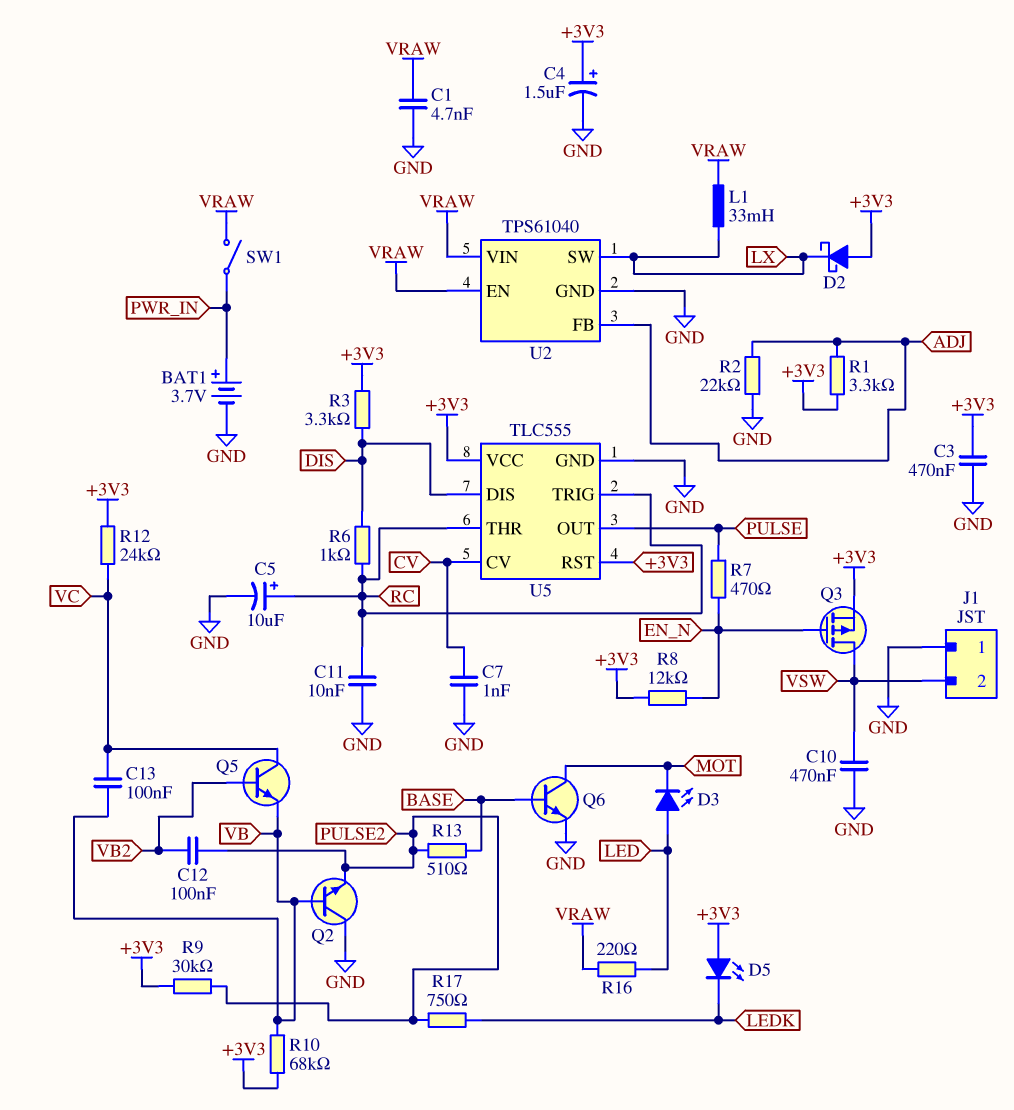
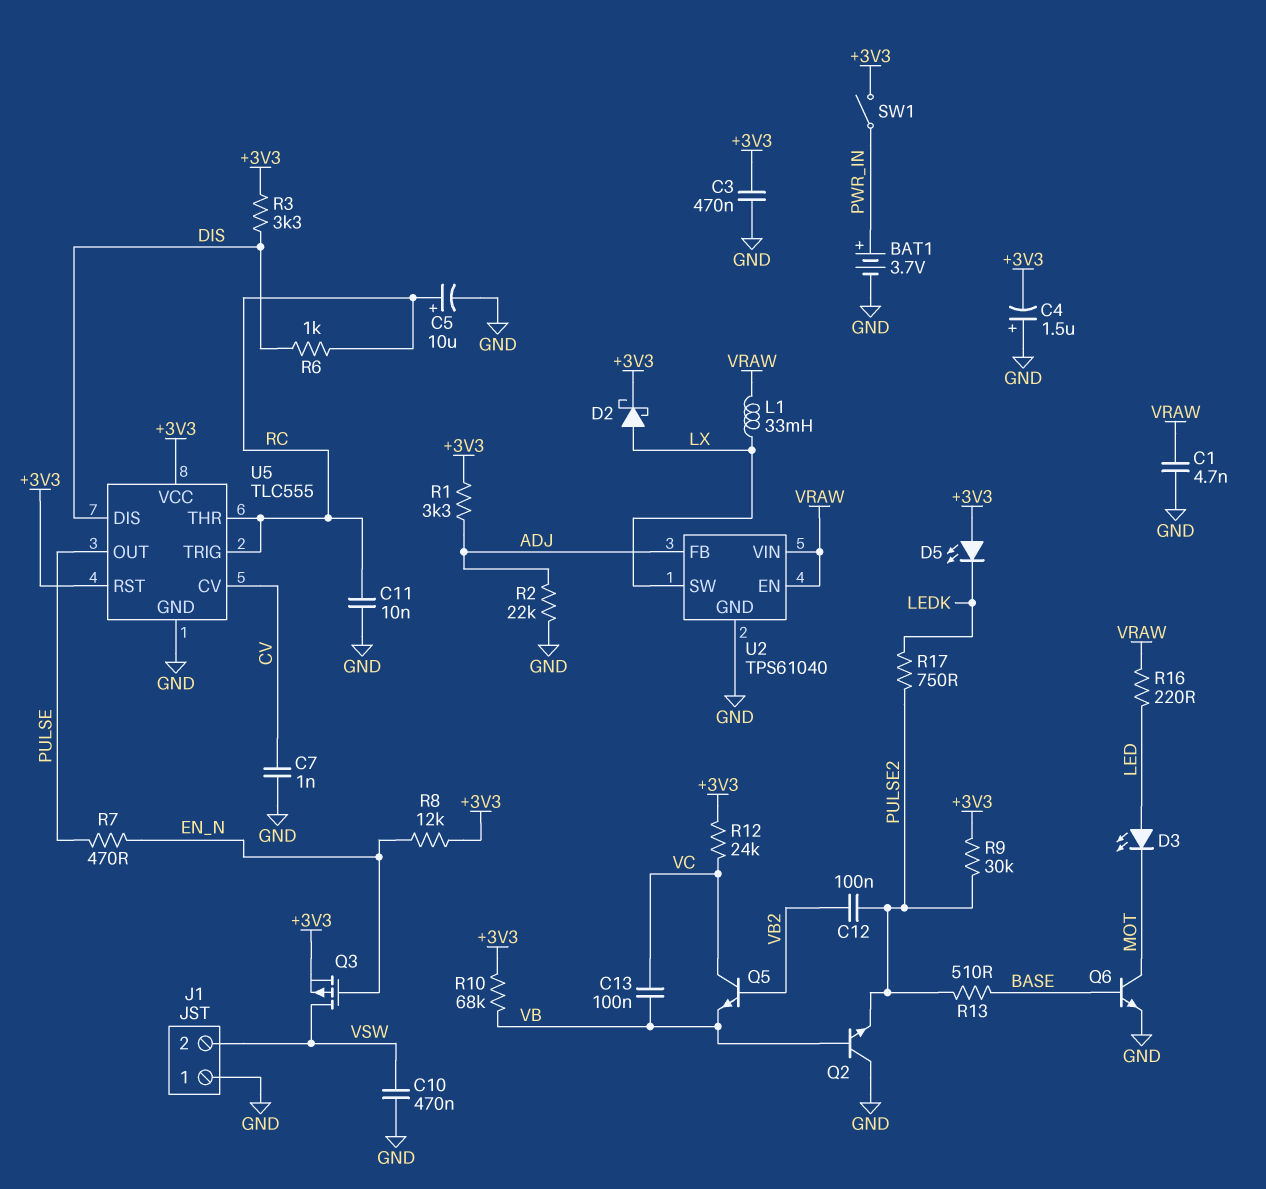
C4: 1.5uF (plus +3V3, minus GND) -> 1.5uF (plus GND, minus +3V3)
D2: schottky (A +3V3, K LX) -> schottky (A LX, K +3V3)
SW1: switch (PWR_IN, VRAW) -> switch (+3V3, PWR_IN)

